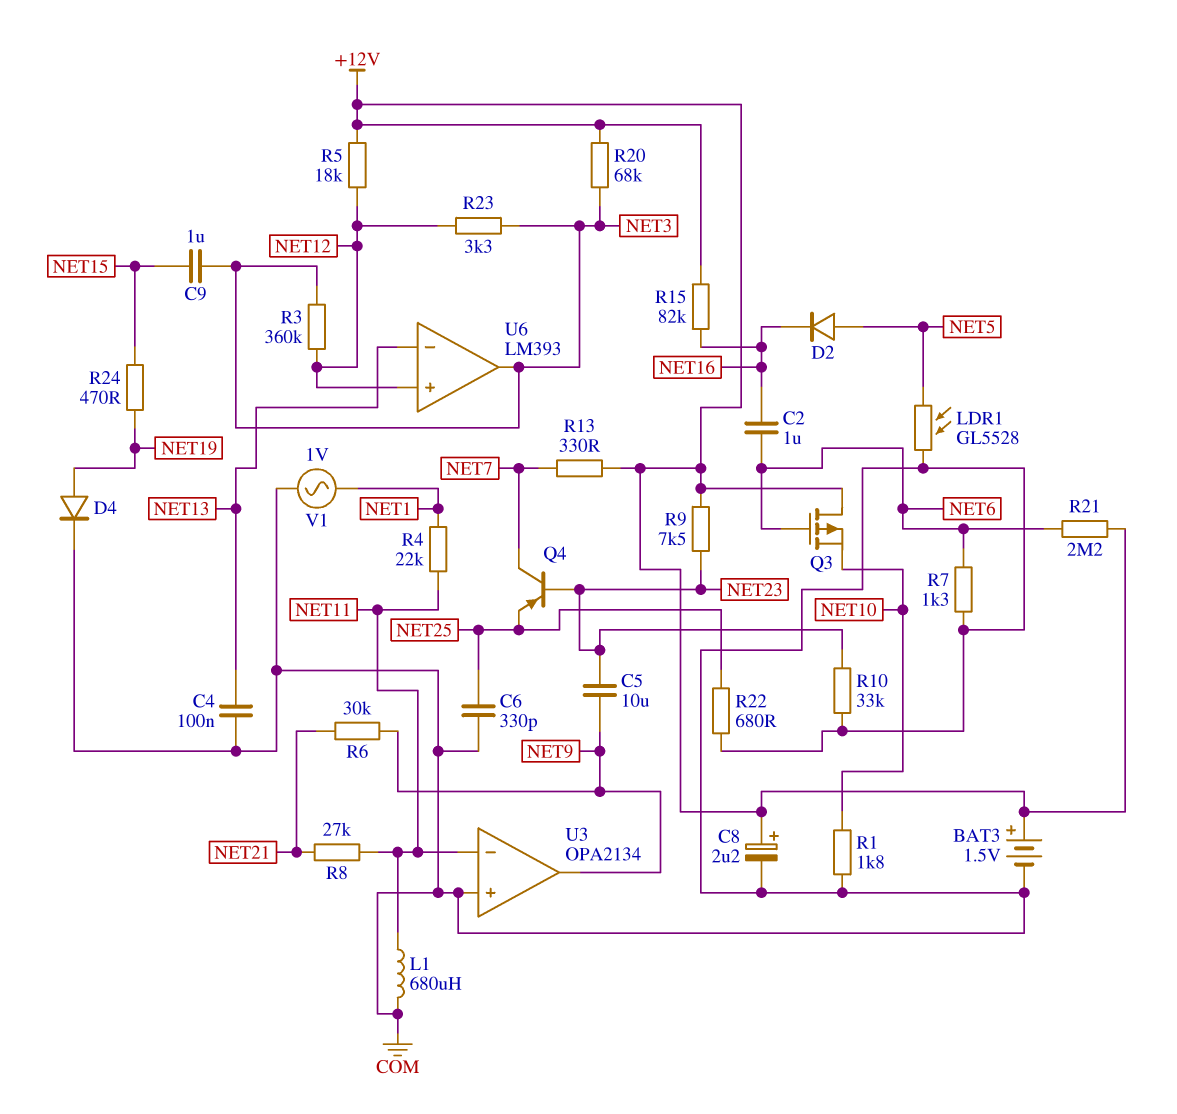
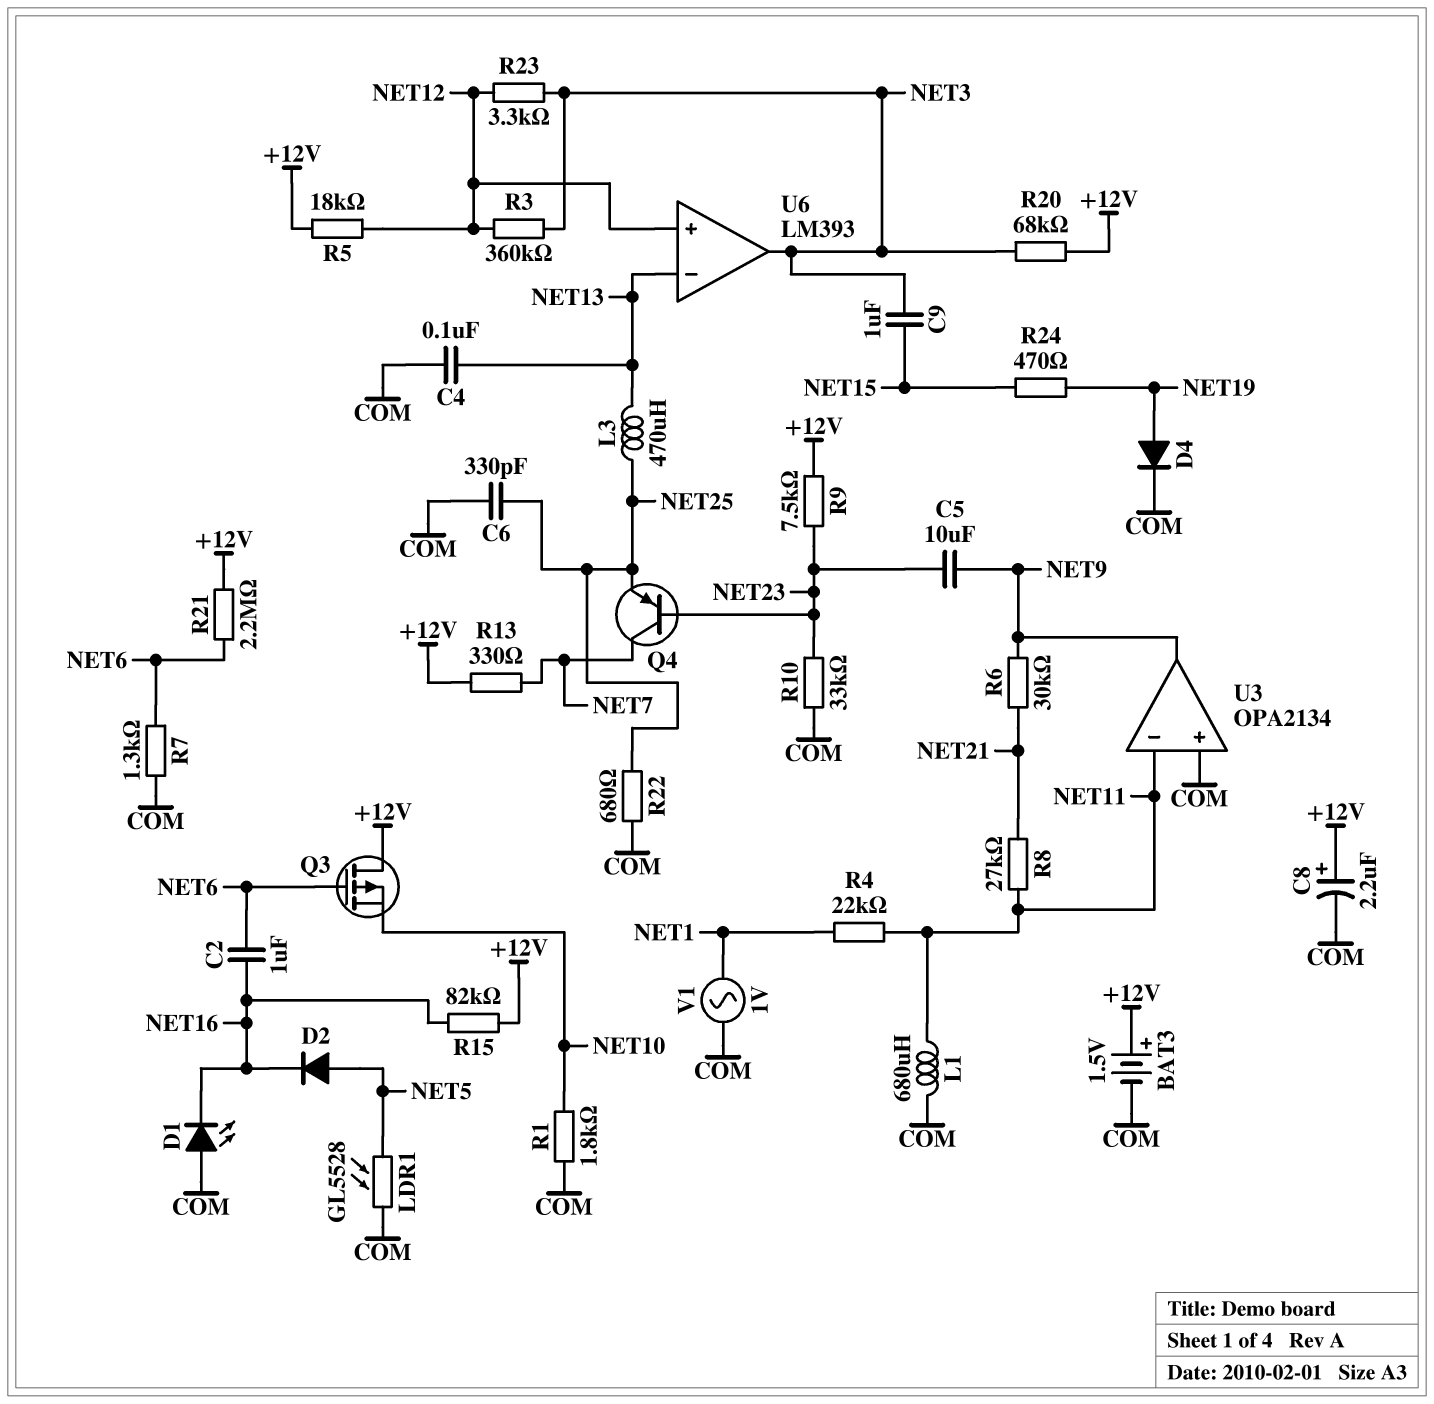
D1: none -> LED (A COM, K NET16)
L3: none -> 470uH (NET13, NET25)

